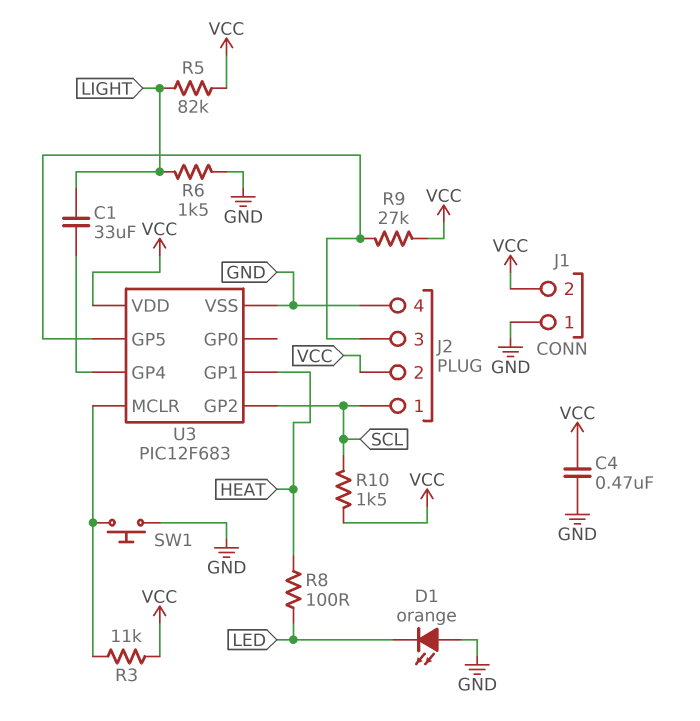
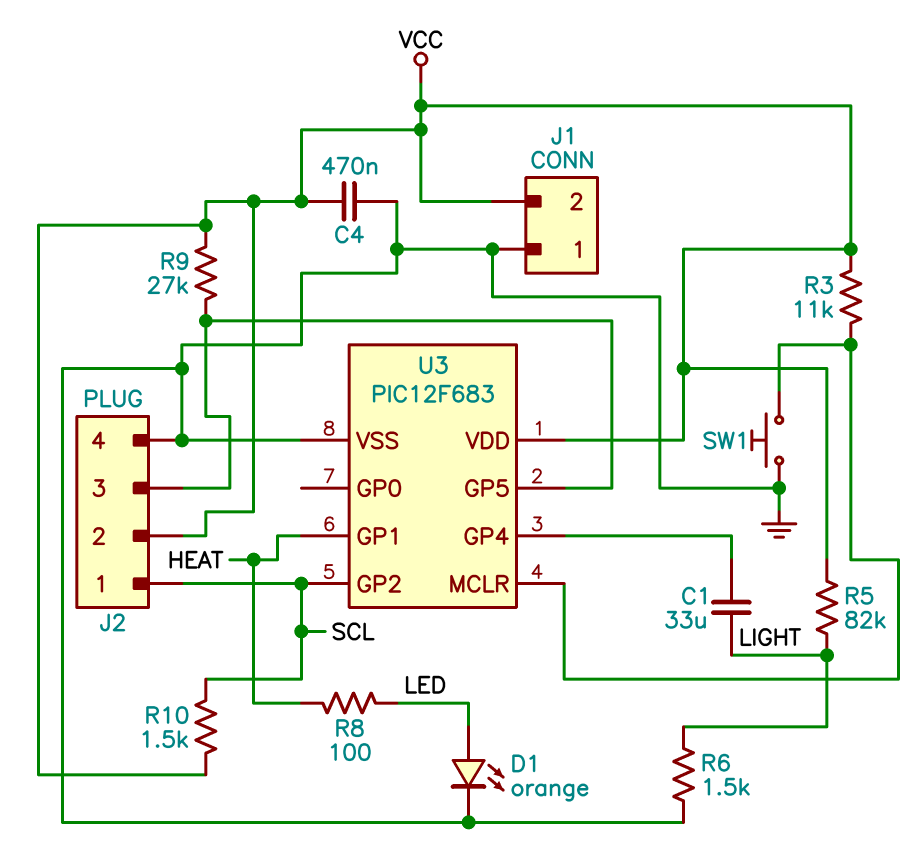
D1: LED orange (A GND, K LED) -> LED orange (A LED, K GND)

